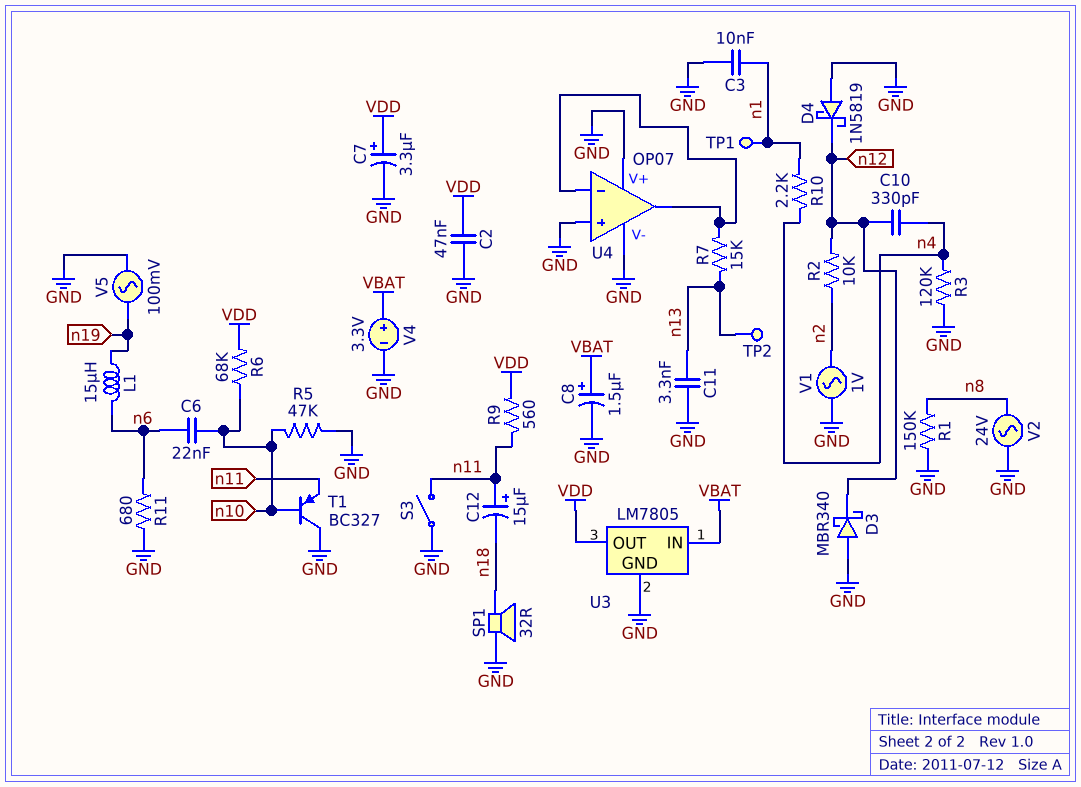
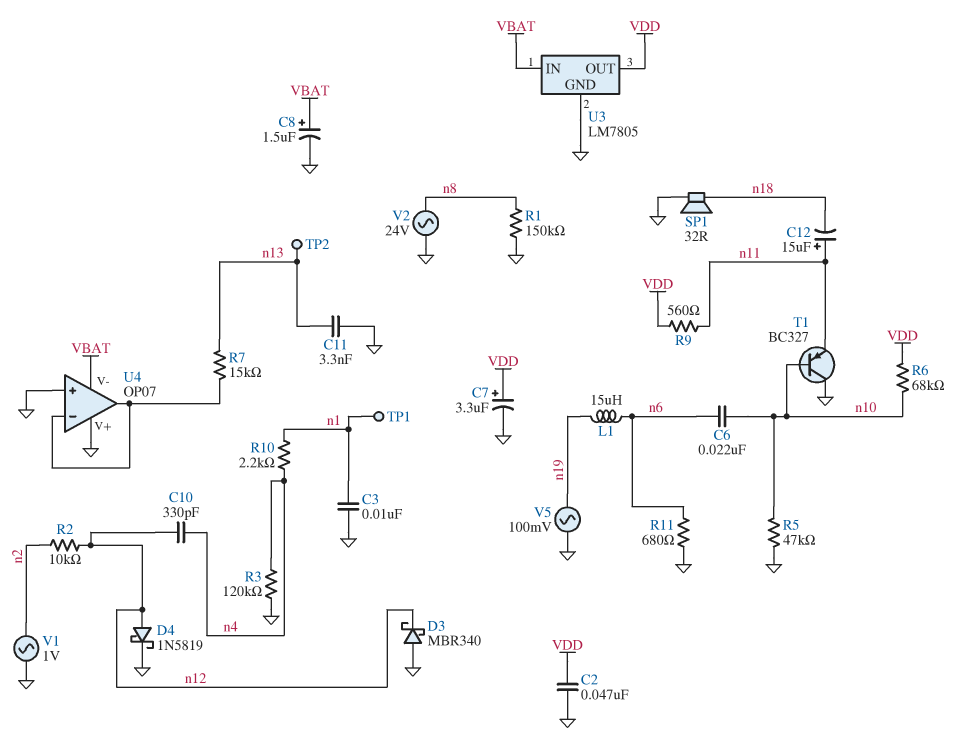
D4: schottky 1N5819 (A GND, K n12) -> schottky 1N5819 (A n12, K GND)
S3: switch (GND, n11) -> none
U4 pin V-: GND -> VBAT
V4: 3.3V (plus VBAT, minus GND) -> none

